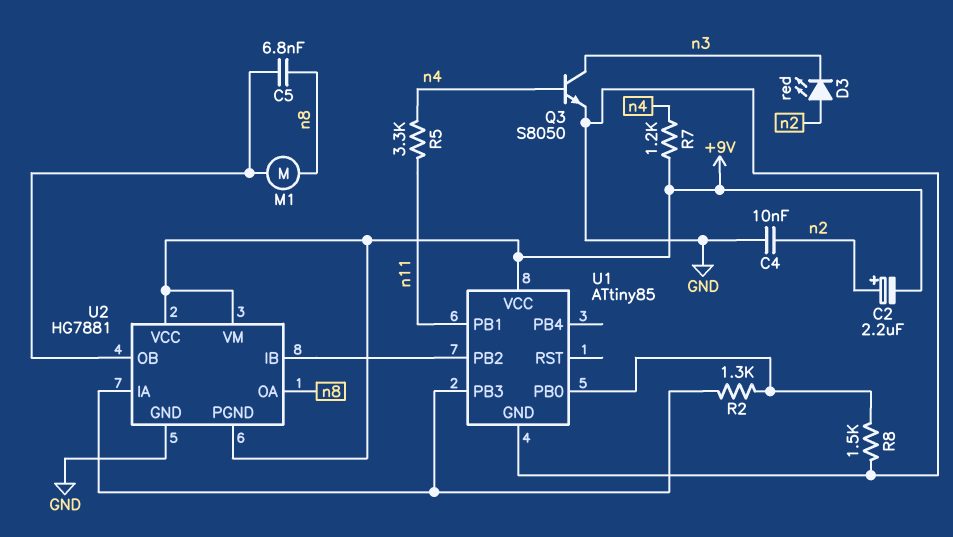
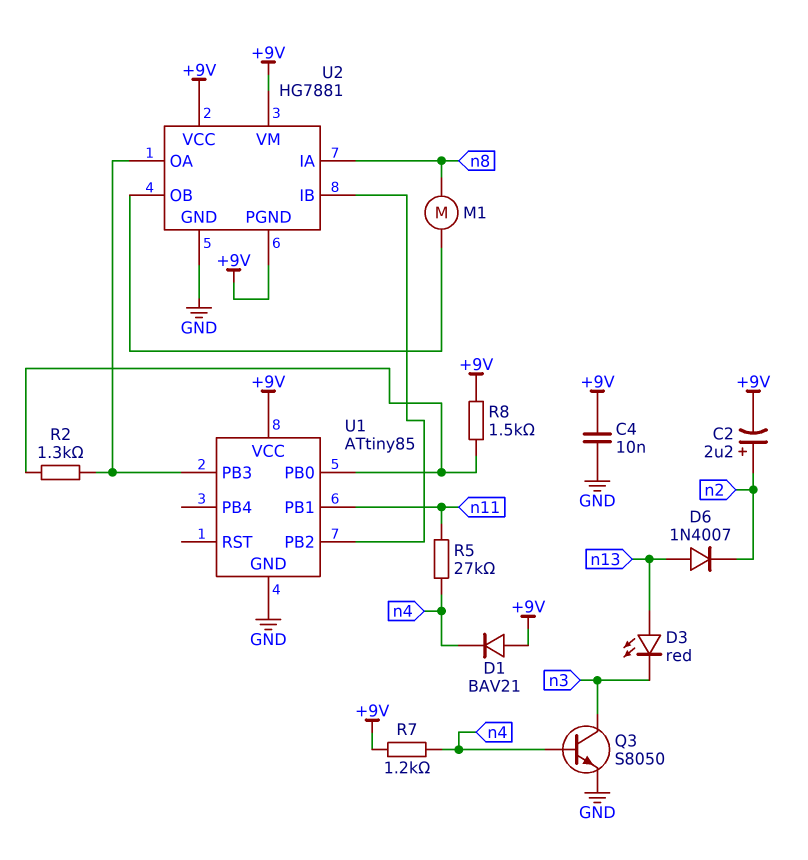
C4: 10nF (GND, n2) -> 10nF (+9V, GND)
C5: 6.8nF (U2/OB, n8) -> none
D1: none -> diode BAV21 (A +9V, K n4)
D3: LED red (A n2, K n3) -> LED red (A n13, K n3)
D6: none -> diode 1N4007 (A n13, K n2)
R5: 3.3k (n4, n11) -> 27k (n4, n11)
R8: 1.5k (GND, U1/PB0) -> 1.5k (+9V, U1/PB0)
U2 pin IA: U1/PB3 -> n8
U2 pin OA: n8 -> U1/PB3

